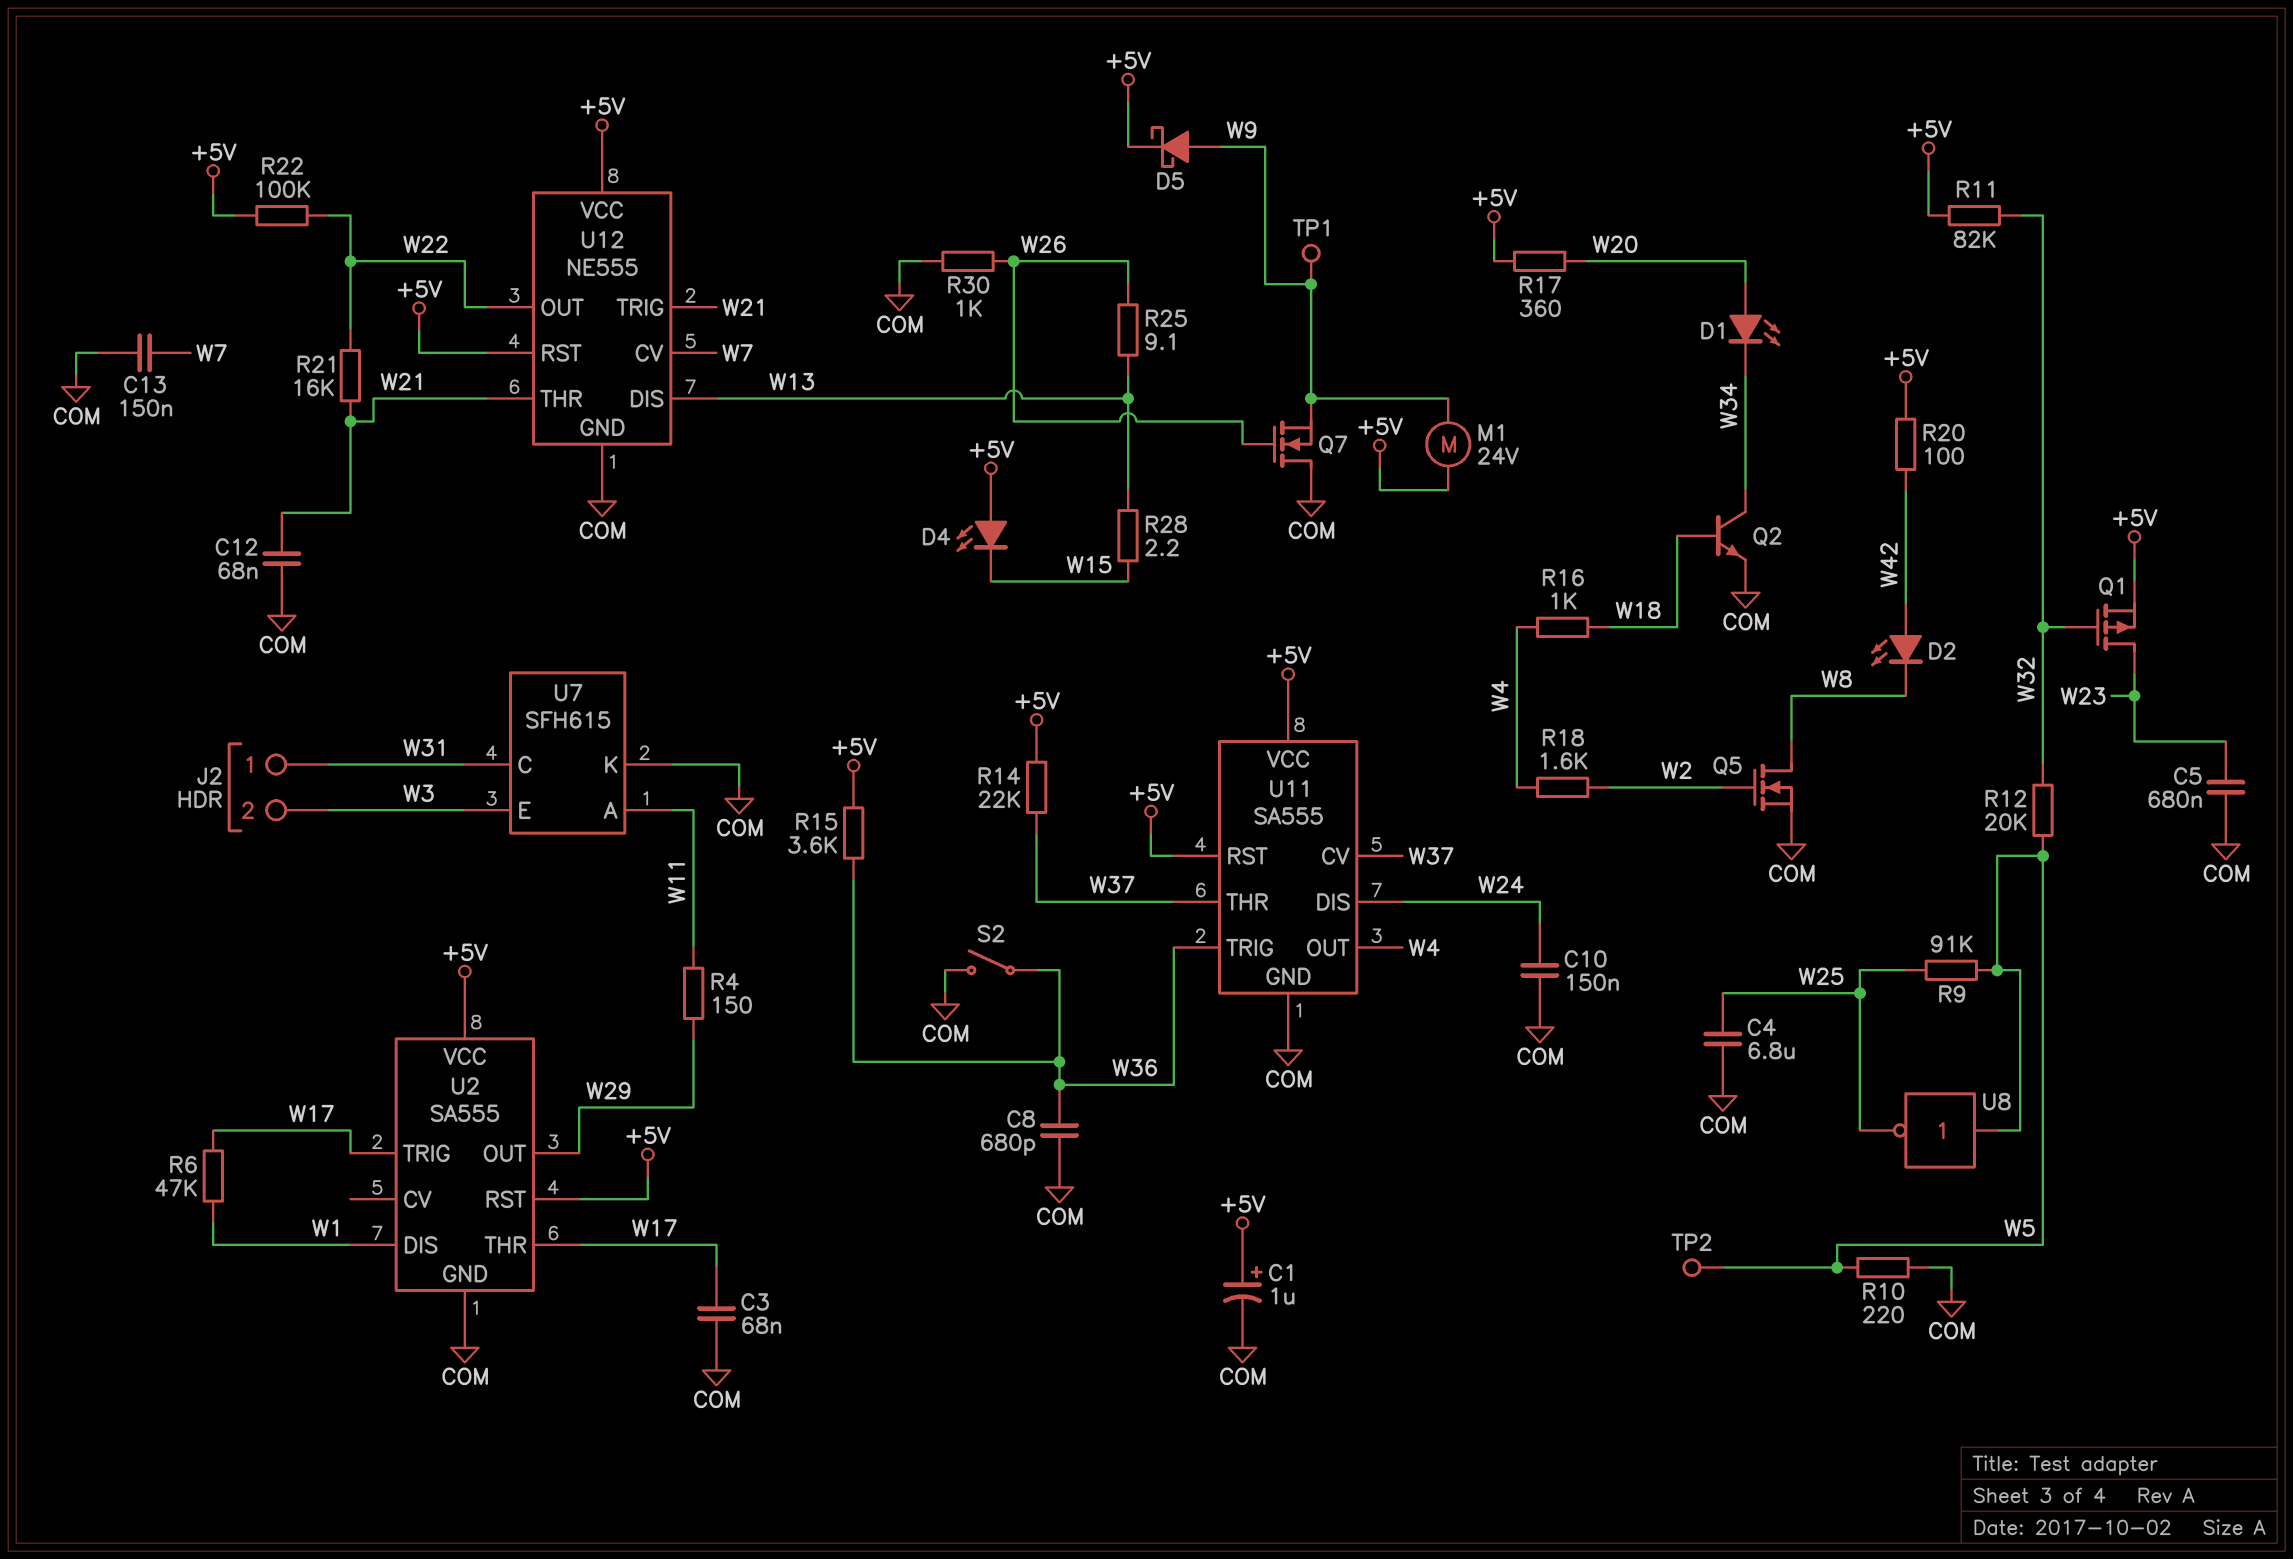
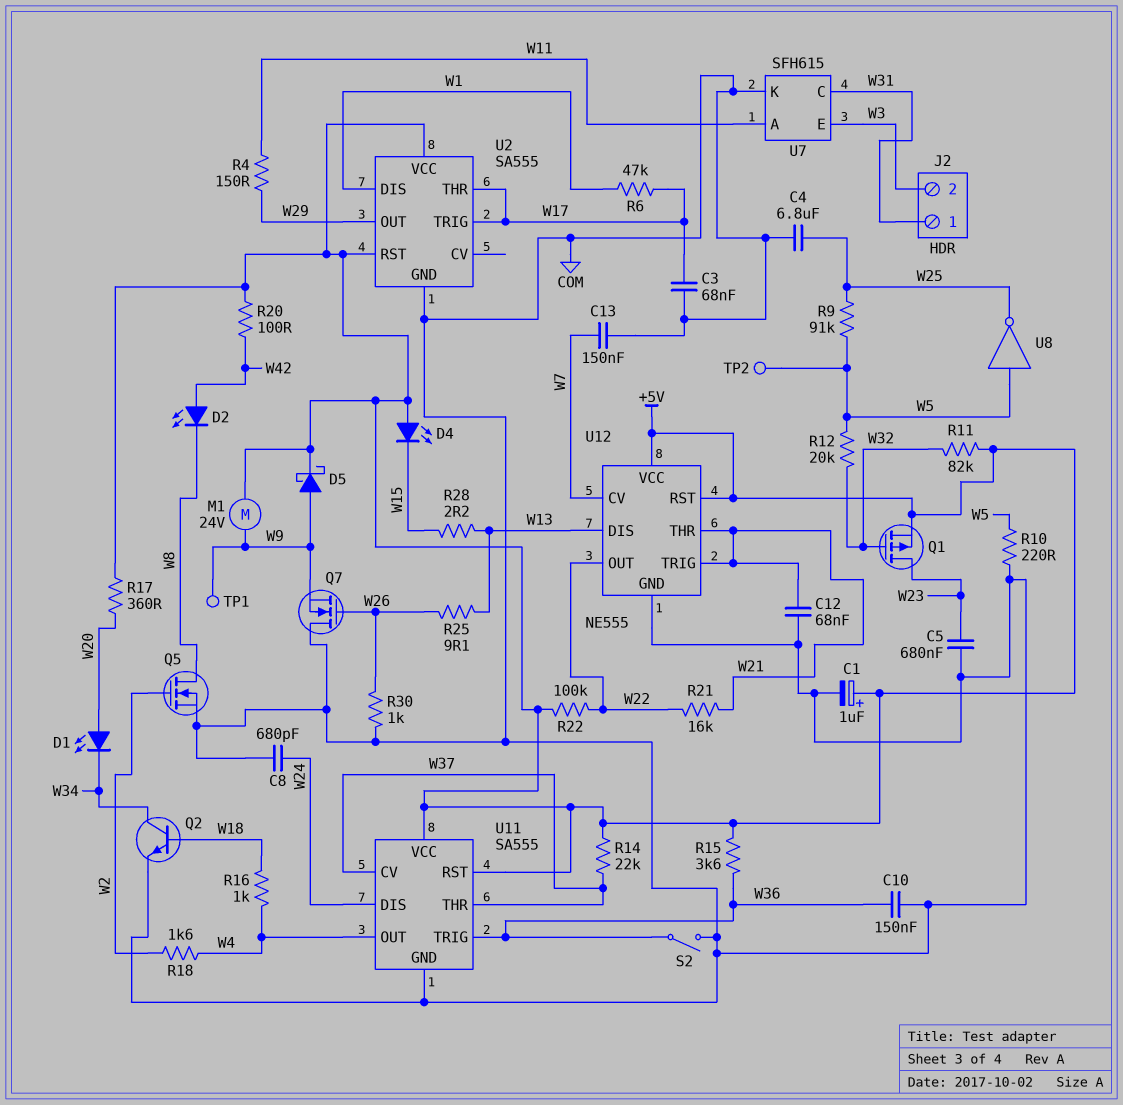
C8: 680pF (COM, W36) -> 680pF (COM, W24)
C10: 150nF (COM, W24) -> 150nF (COM, W36)

